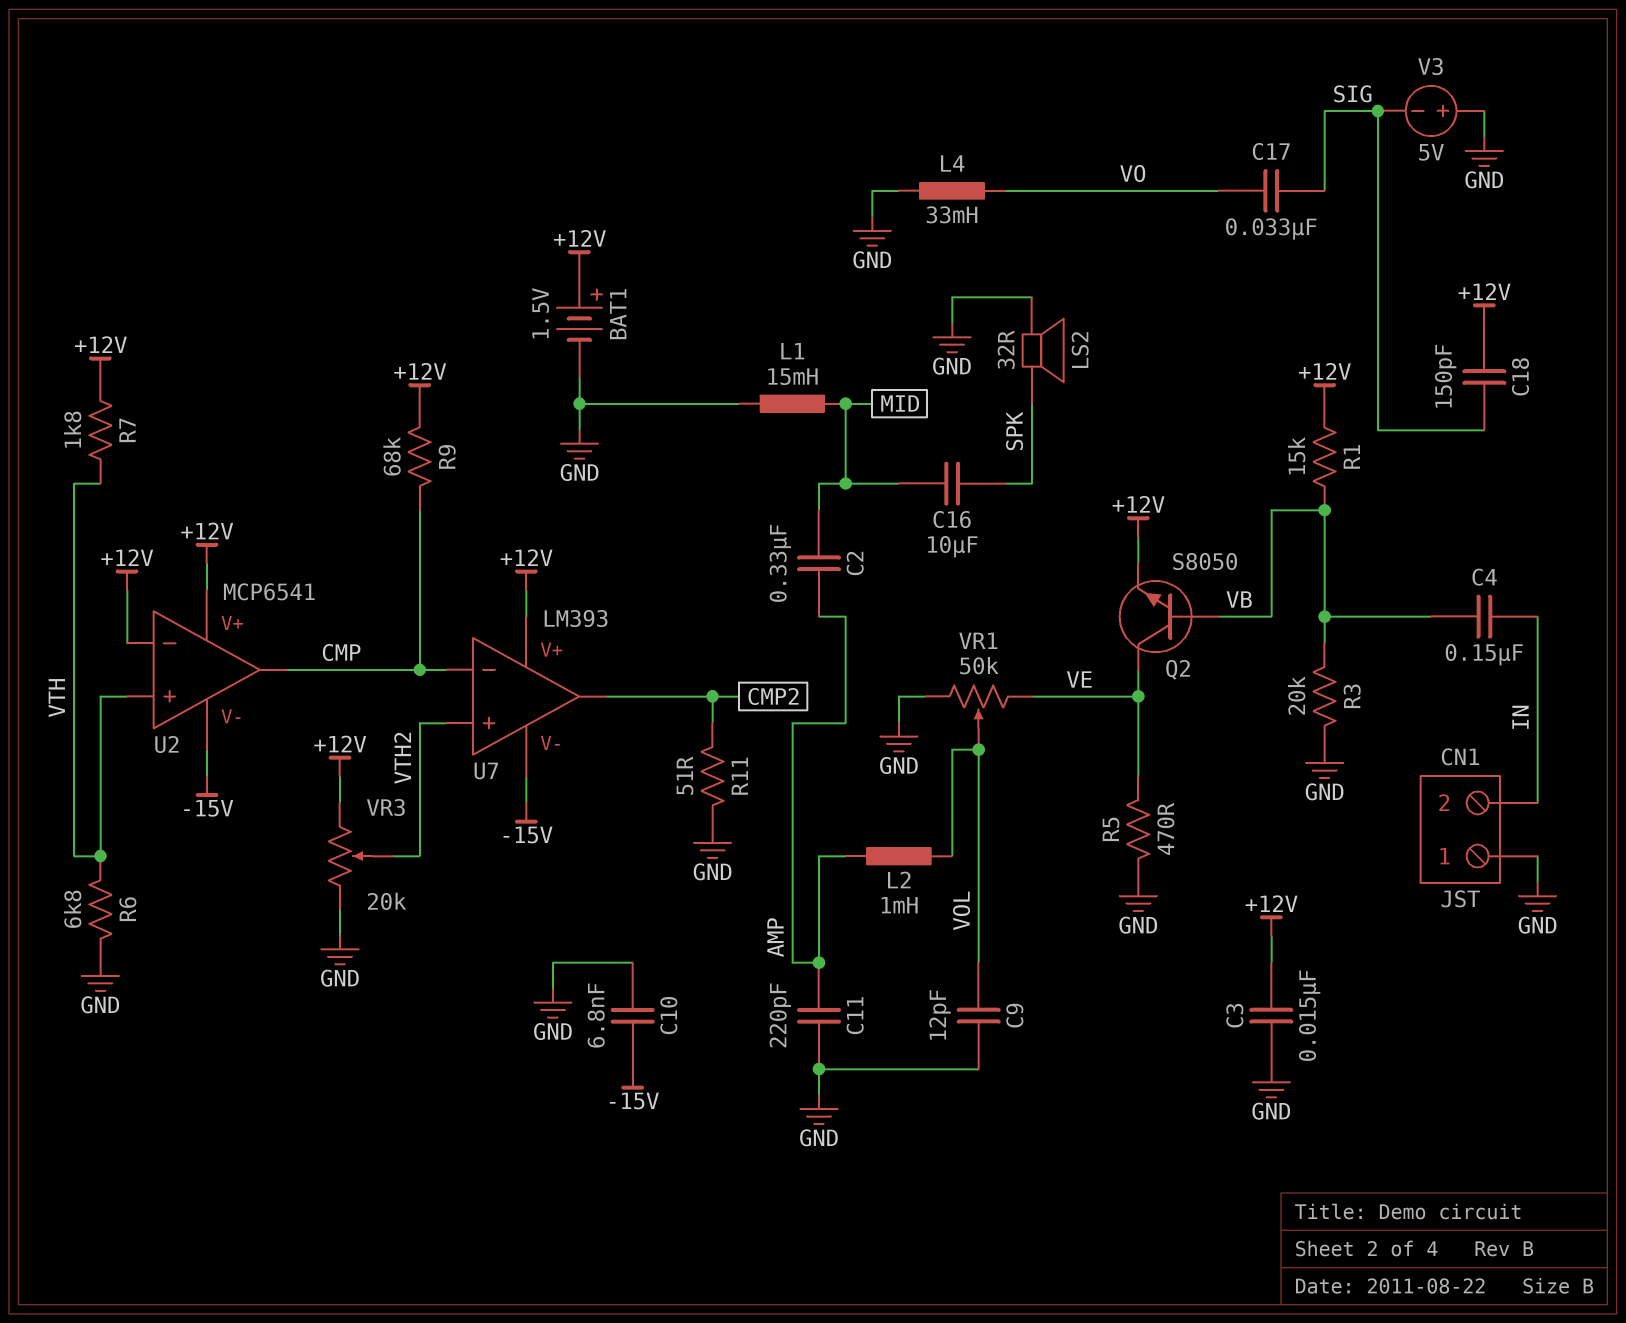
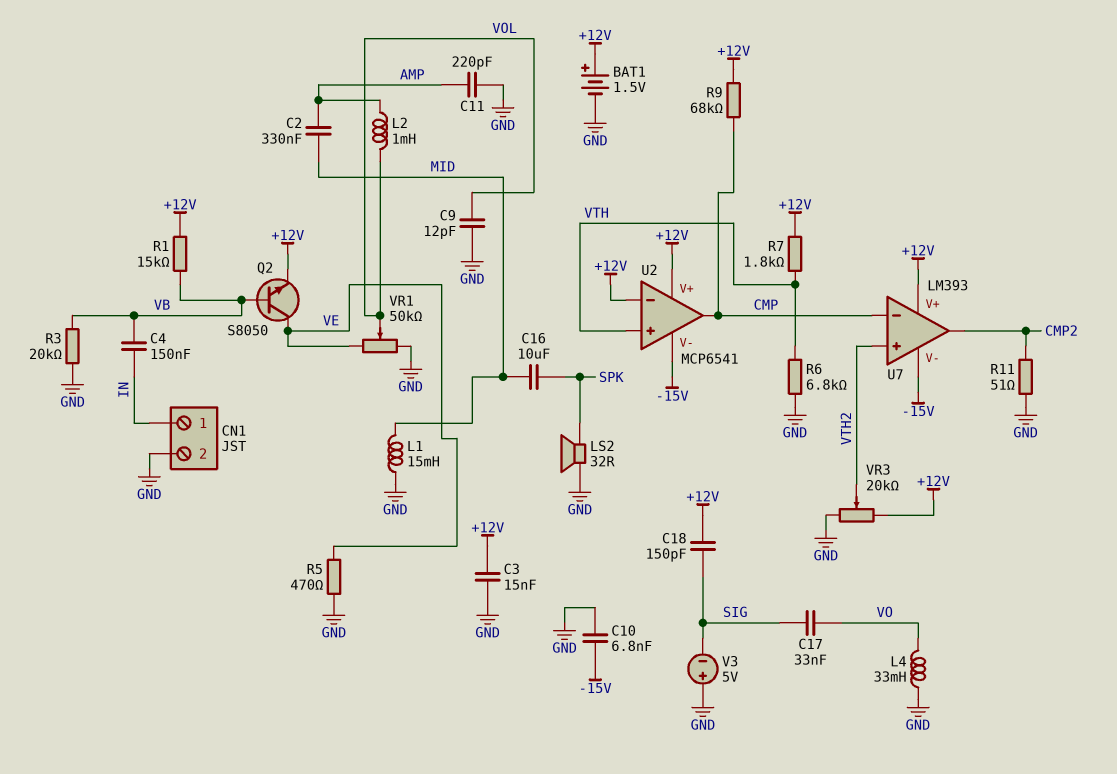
CN1 pin 1: GND -> IN
CN1 pin 2: IN -> GND

